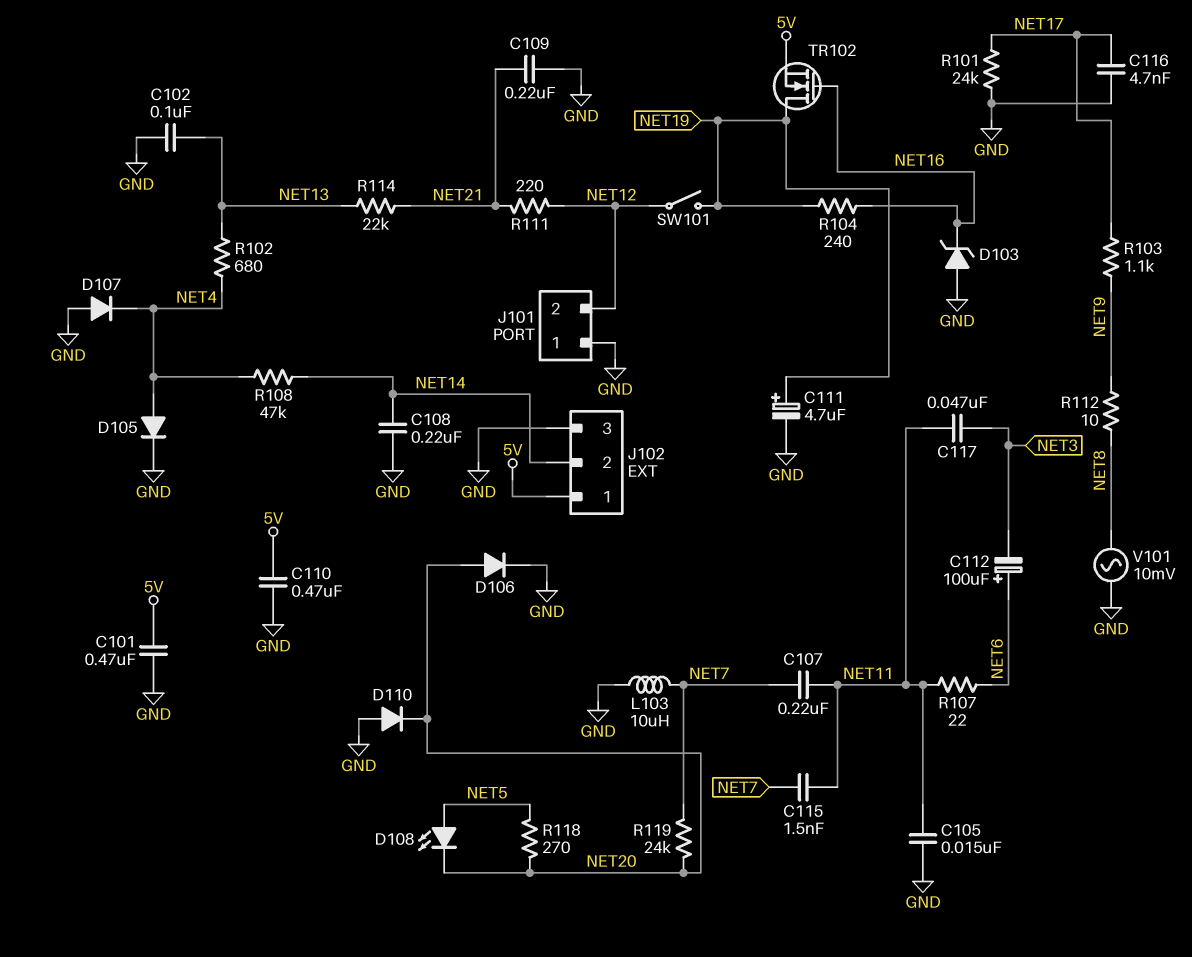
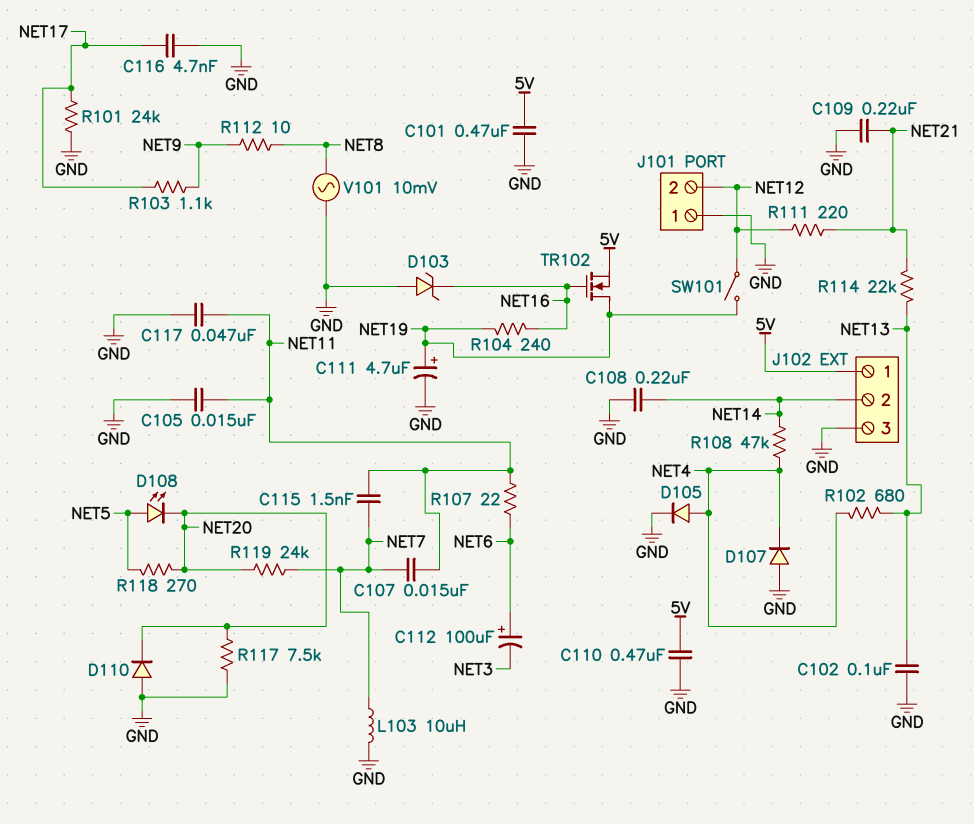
C107: 220nF (NET7, NET11) -> 15nF (NET7, NET11)
C117: 47nF (NET3, NET11) -> 47nF (GND, NET11)
D106: diode (A NET20, K GND) -> none
R117: none -> 7.5k (GND, NET20)

